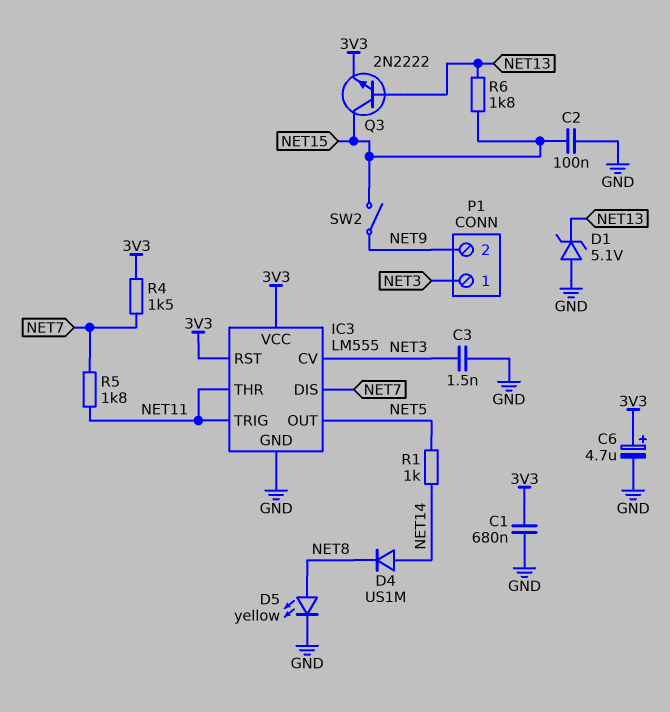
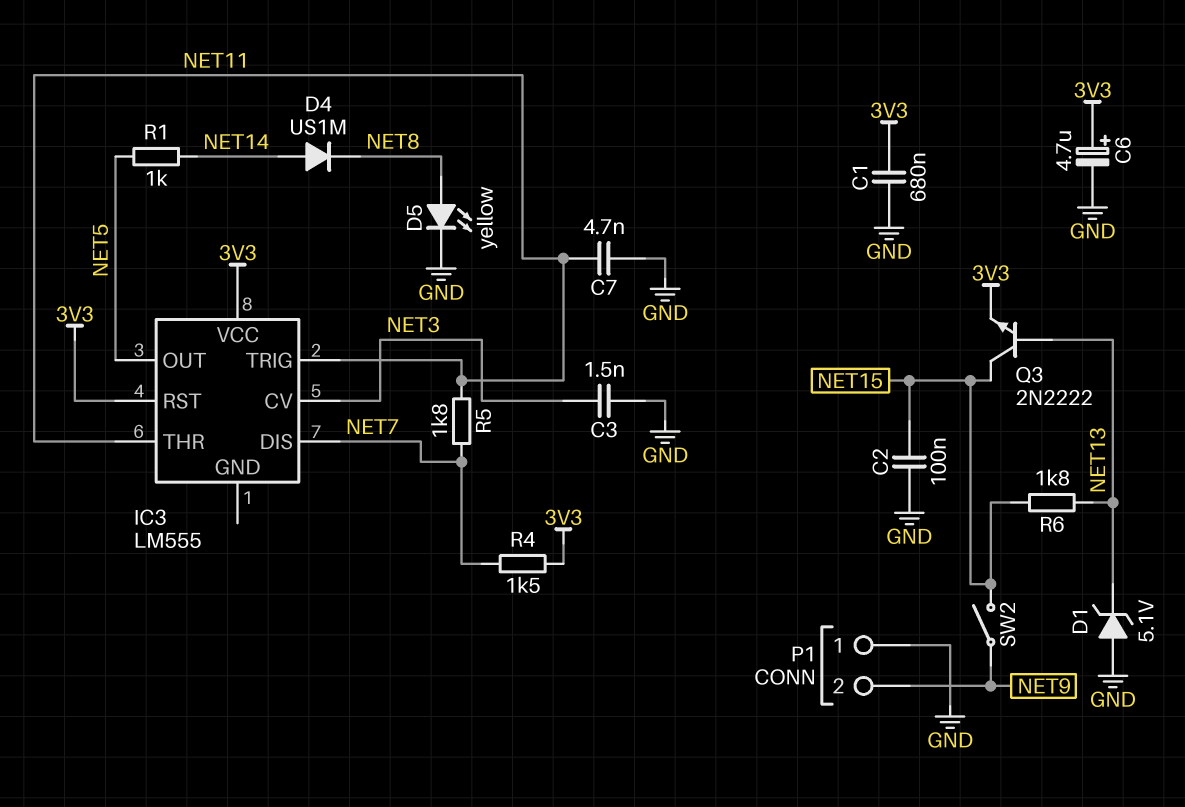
C7: none -> 4.7nF (GND, NET11)
IC3 pin GND: GND -> none
P1 pin 1: NET3 -> GND

